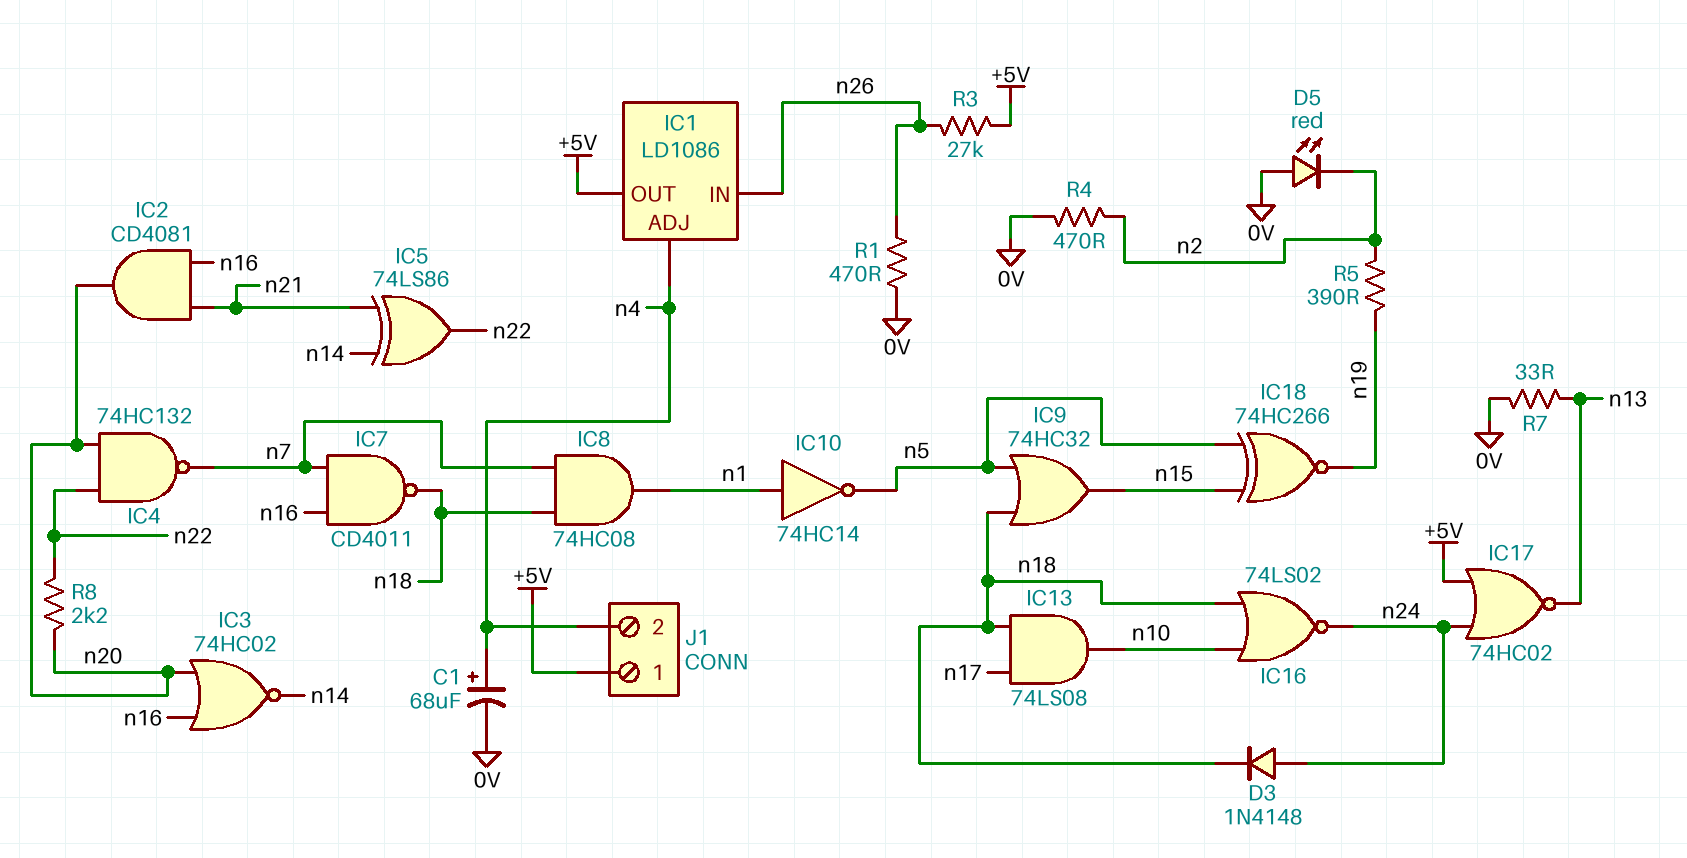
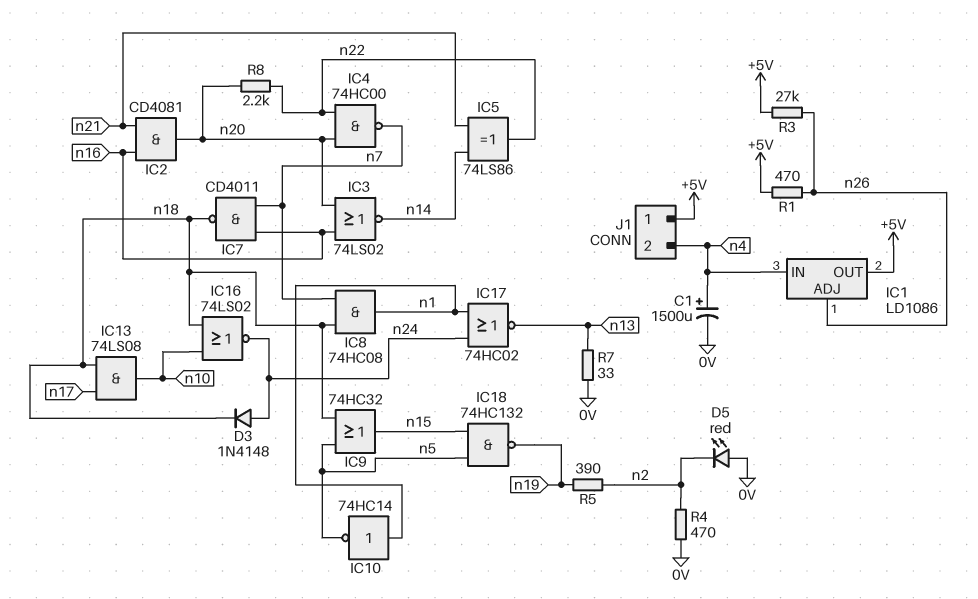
C1: 68uF (plus n4, minus 0V) -> 1500uF (plus n4, minus 0V)
IC1 pin ADJ: n4 -> n26
IC1 pin IN: n26 -> n4
IC3: NOR 74HC02 (in n16, in n20, out n14) -> NOR 74LS02 (in n16, in n20, out n14)
IC4: NAND 74HC132 (in n20, in n22, out n7) -> NAND 74HC00 (in n20, in n22, out n7)
IC17: NOR 74HC02 (in +5V, in n24, out n13) -> NOR 74HC02 (in n1, in n24, out n13)
IC18: XNOR 74HC266 (in n5, in n15, out n19) -> NAND 74HC132 (in n5, in n15, out n19)
R1: 470 (0V, n26) -> 470 (+5V, n26)

